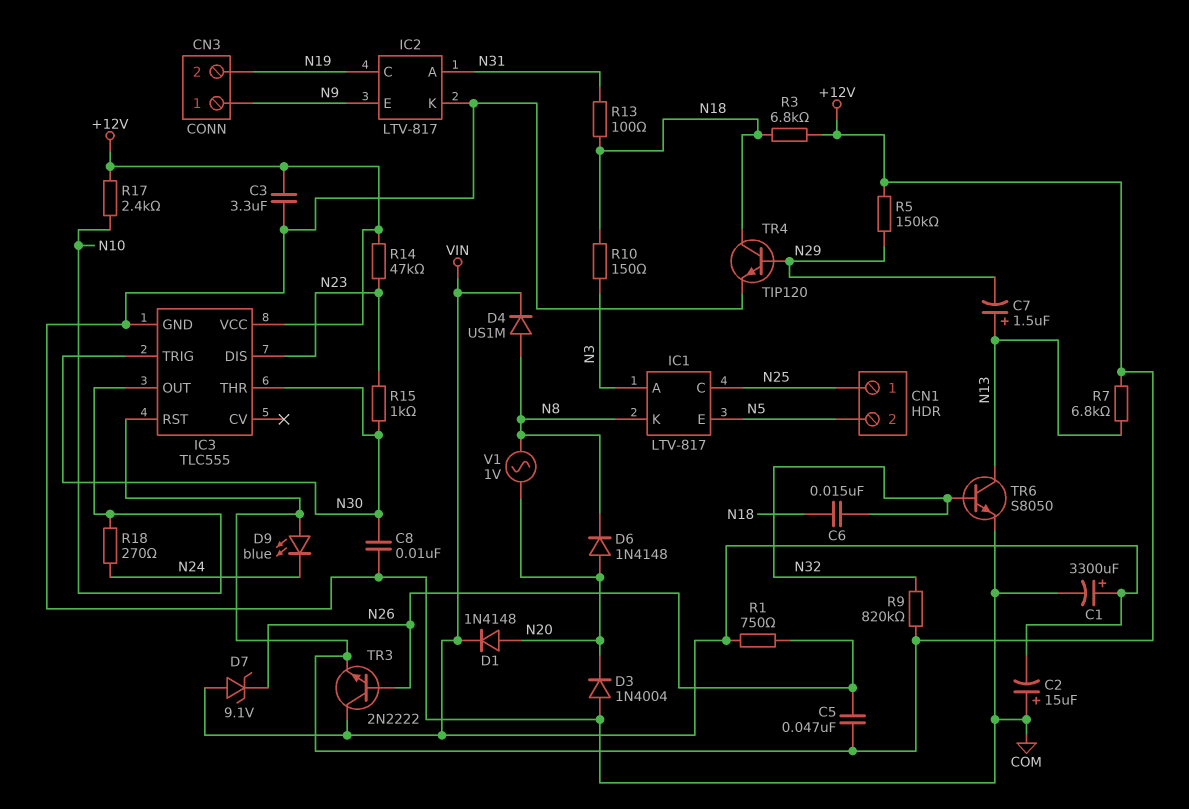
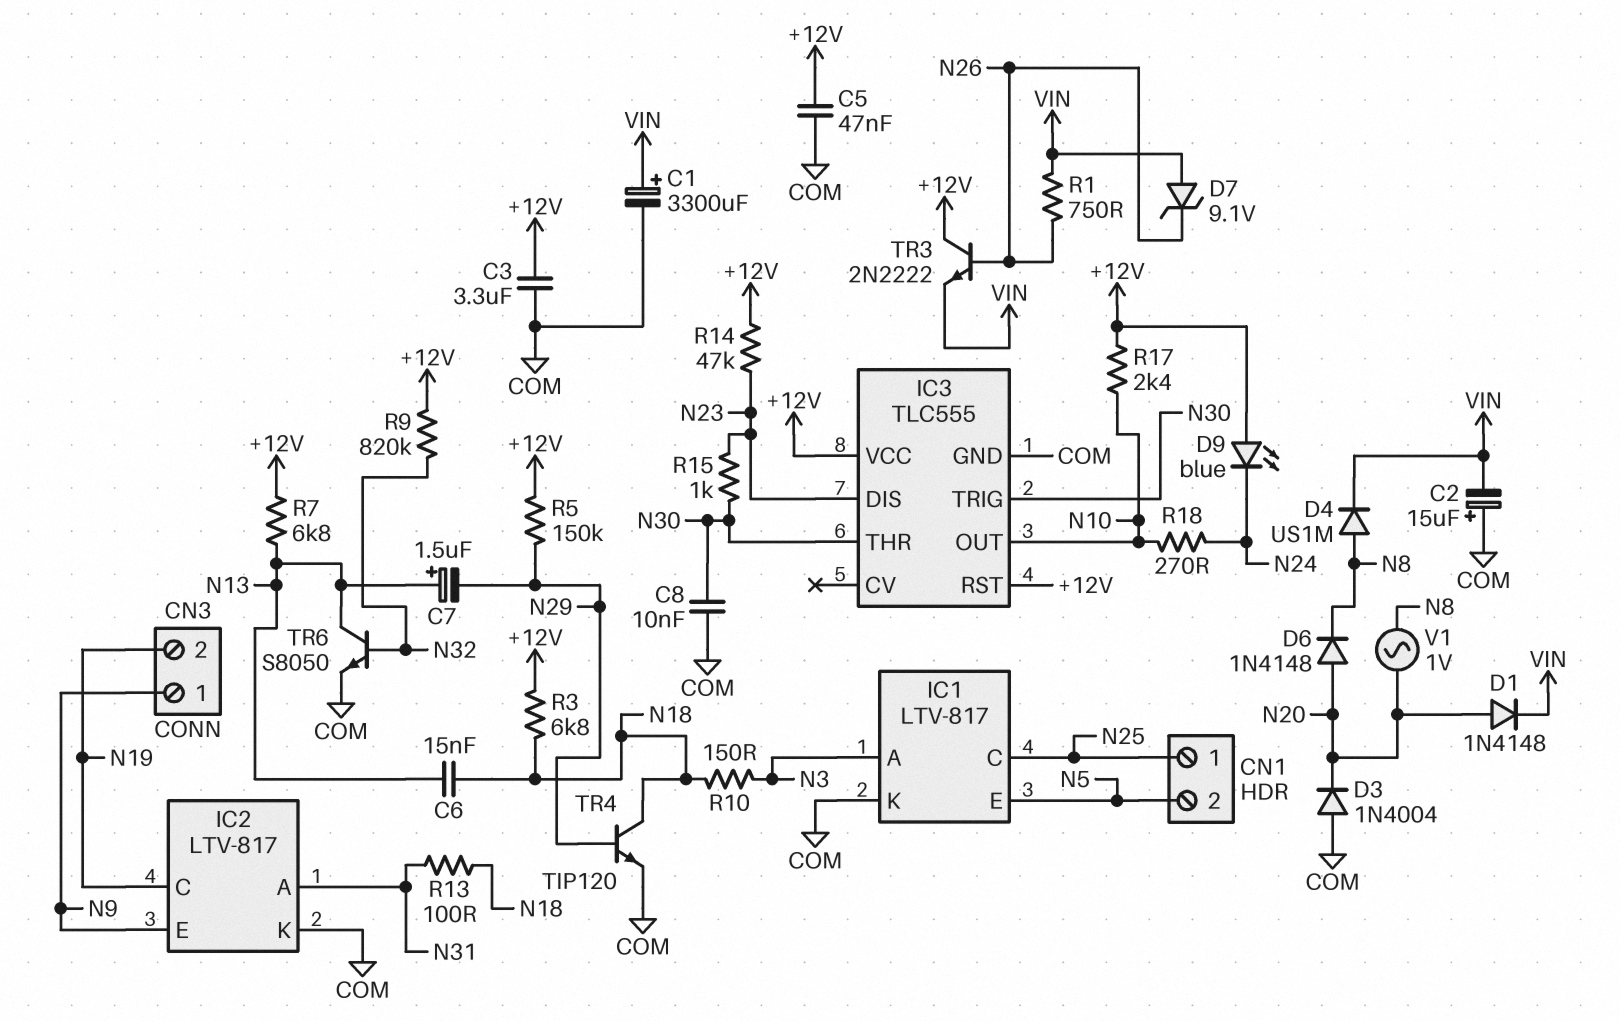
C5: 47nF (+12V, N26) -> 47nF (+12V, COM)
C6: 15nF (N18, N32) -> 15nF (N13, N18)
IC1 pin K: N8 -> COM
TR3: NPN 2N2222 (B N26, C VIN, E +12V) -> NPN 2N2222 (B N26, C +12V, E VIN)

